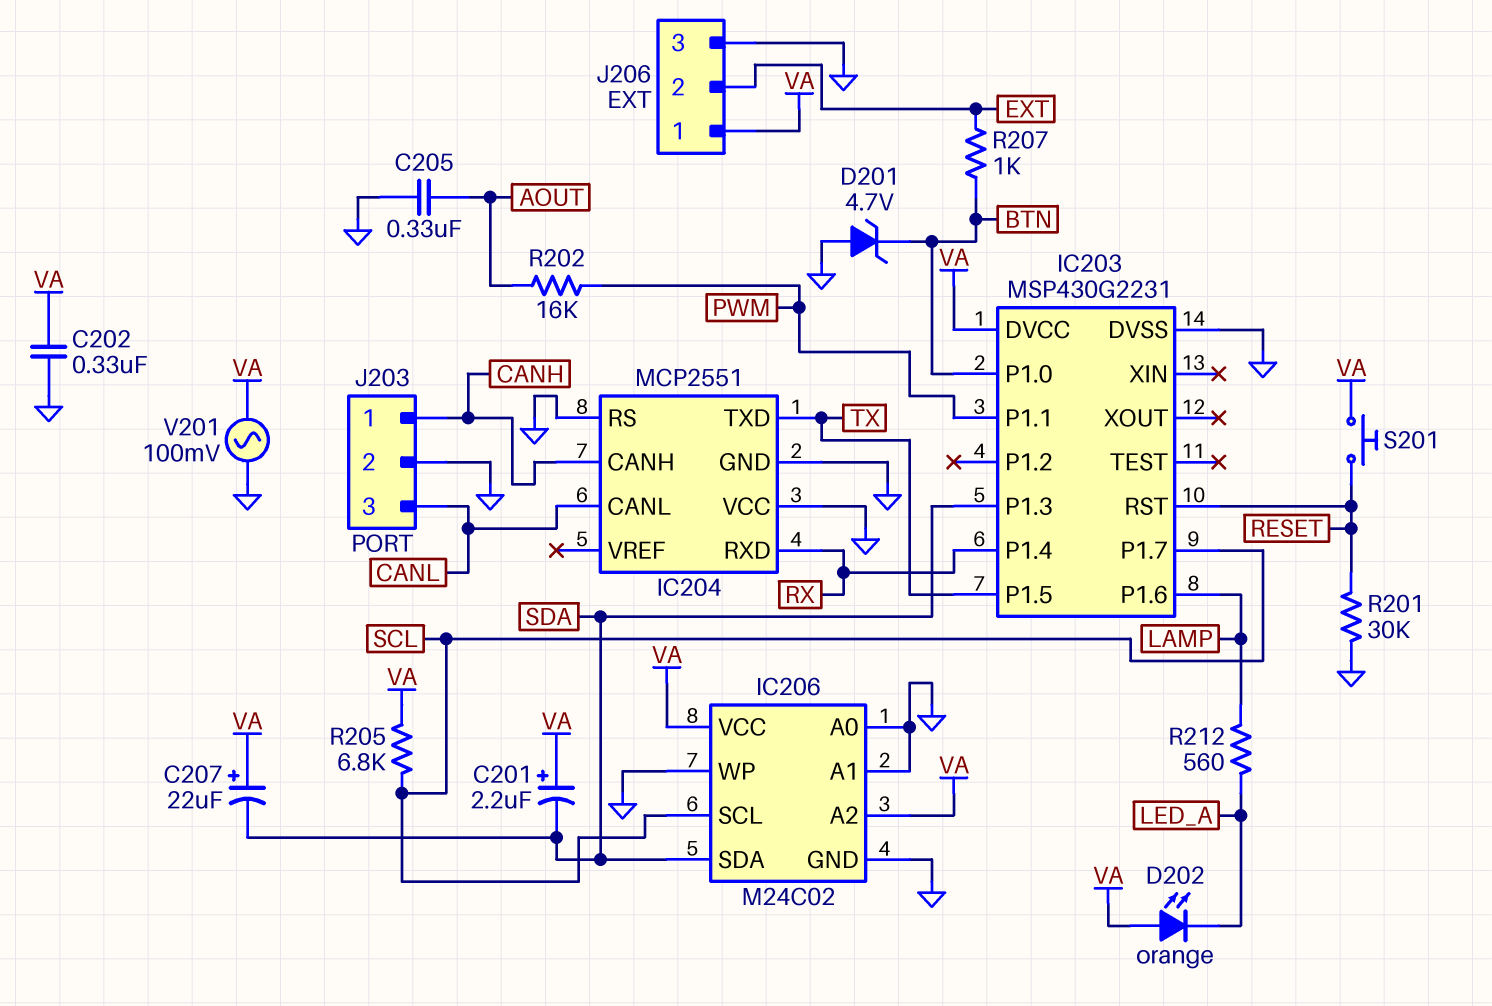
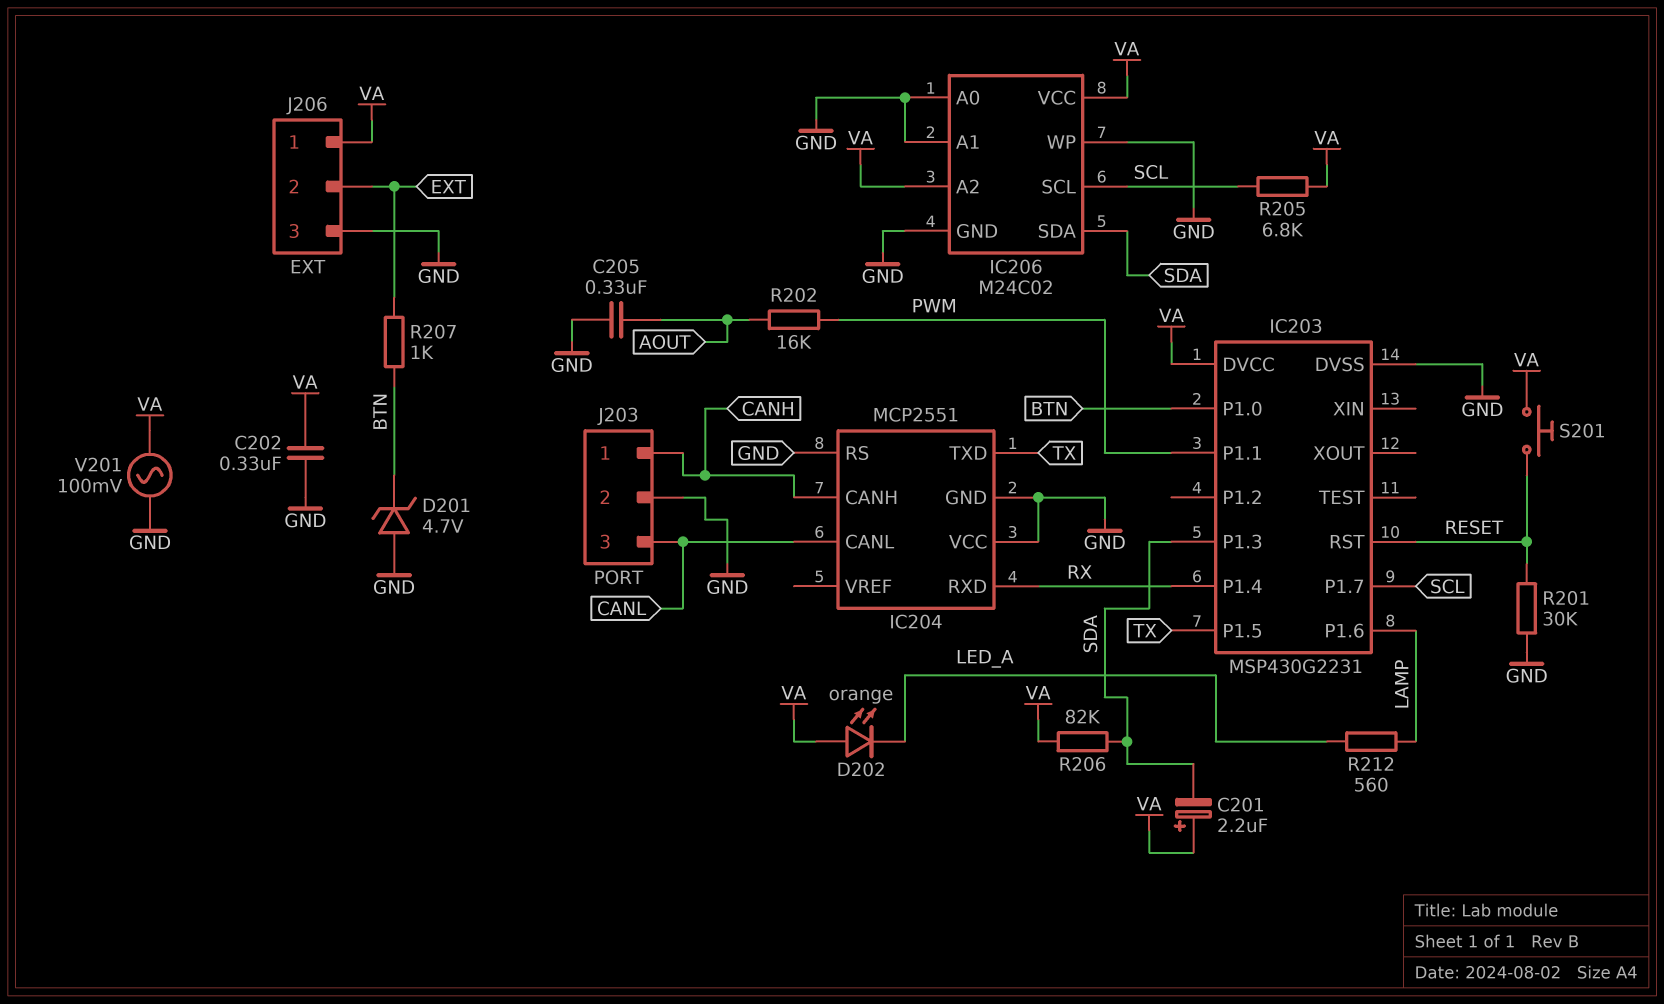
C207: 22uF (plus VA, minus SDA) -> none
R206: none -> 82k (SDA, VA)

